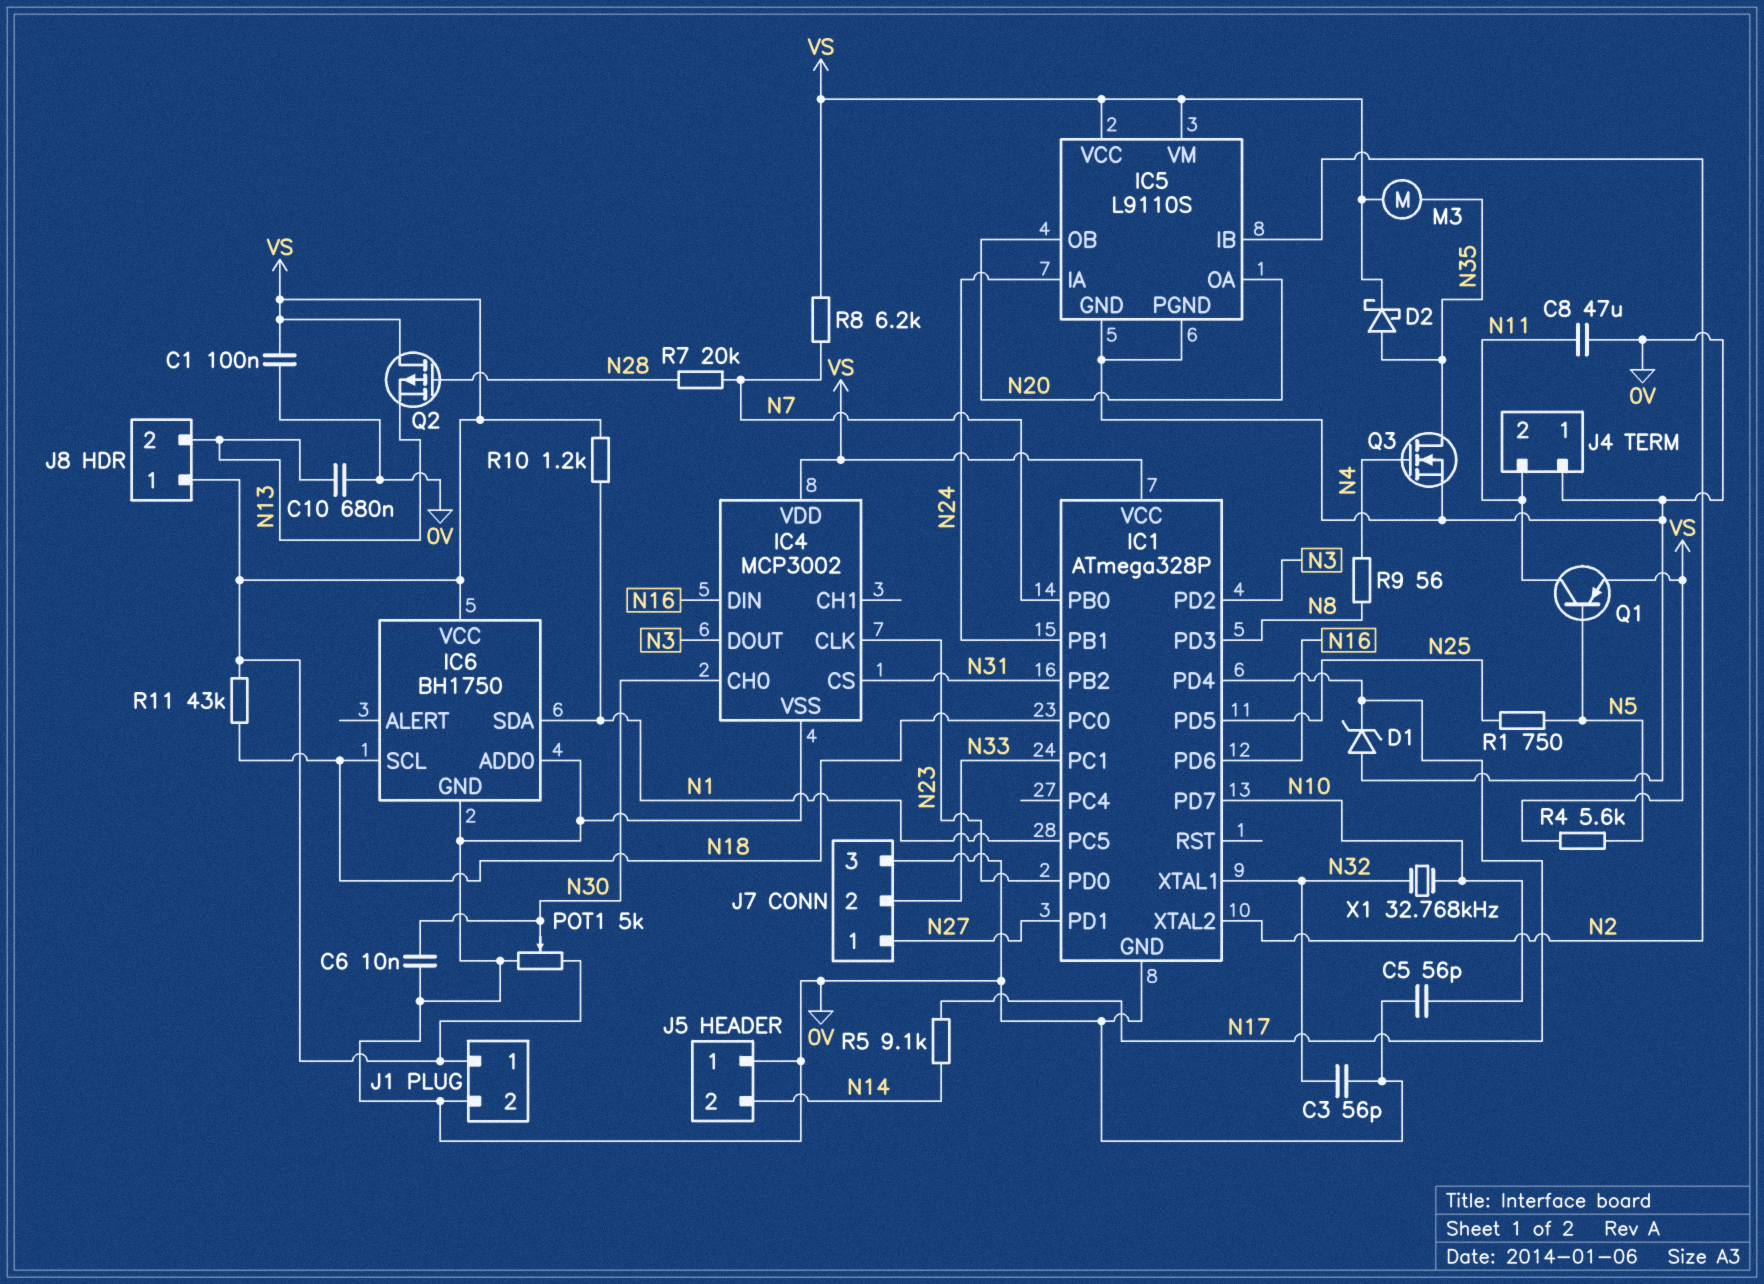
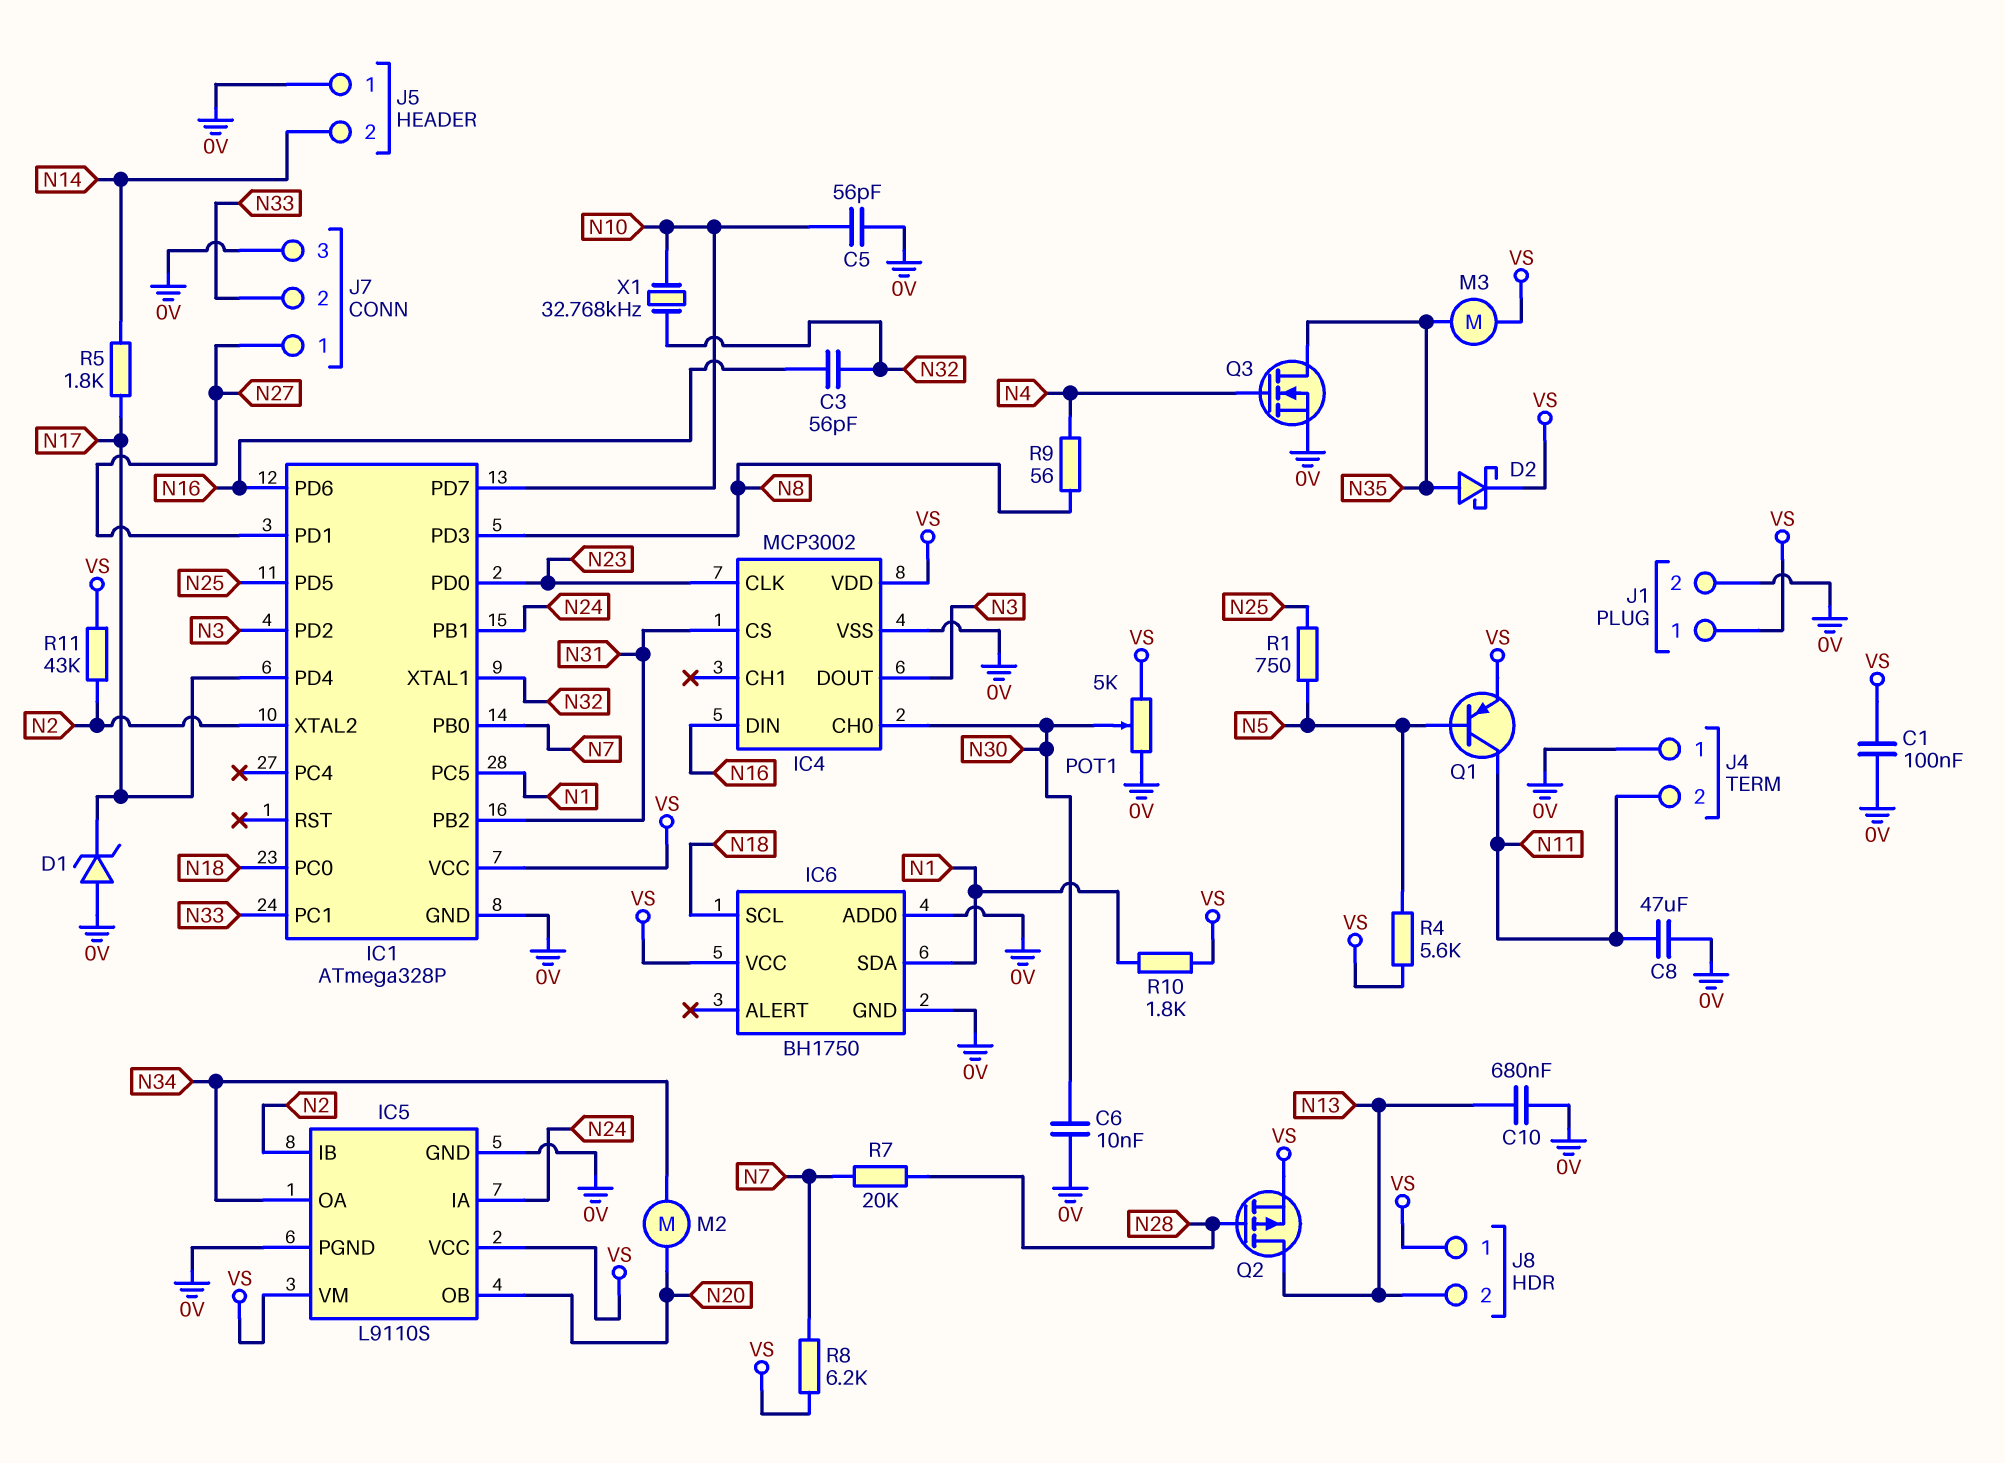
C3: 56pF (0V, N32) -> 56pF (N16, N32)
IC5 pin OA: N20 -> N34
M2: none -> motor (N20, N34)
Q2: PMOS (G N28, D VS, S N13) -> PMOS (G N28, D N13, S VS)
R5: 9.1k (N14, N17) -> 1.8k (N14, N17)
R10: 1.2k (N1, VS) -> 1.8k (N1, VS)
R11: 43k (N18, VS) -> 43k (N2, VS)

